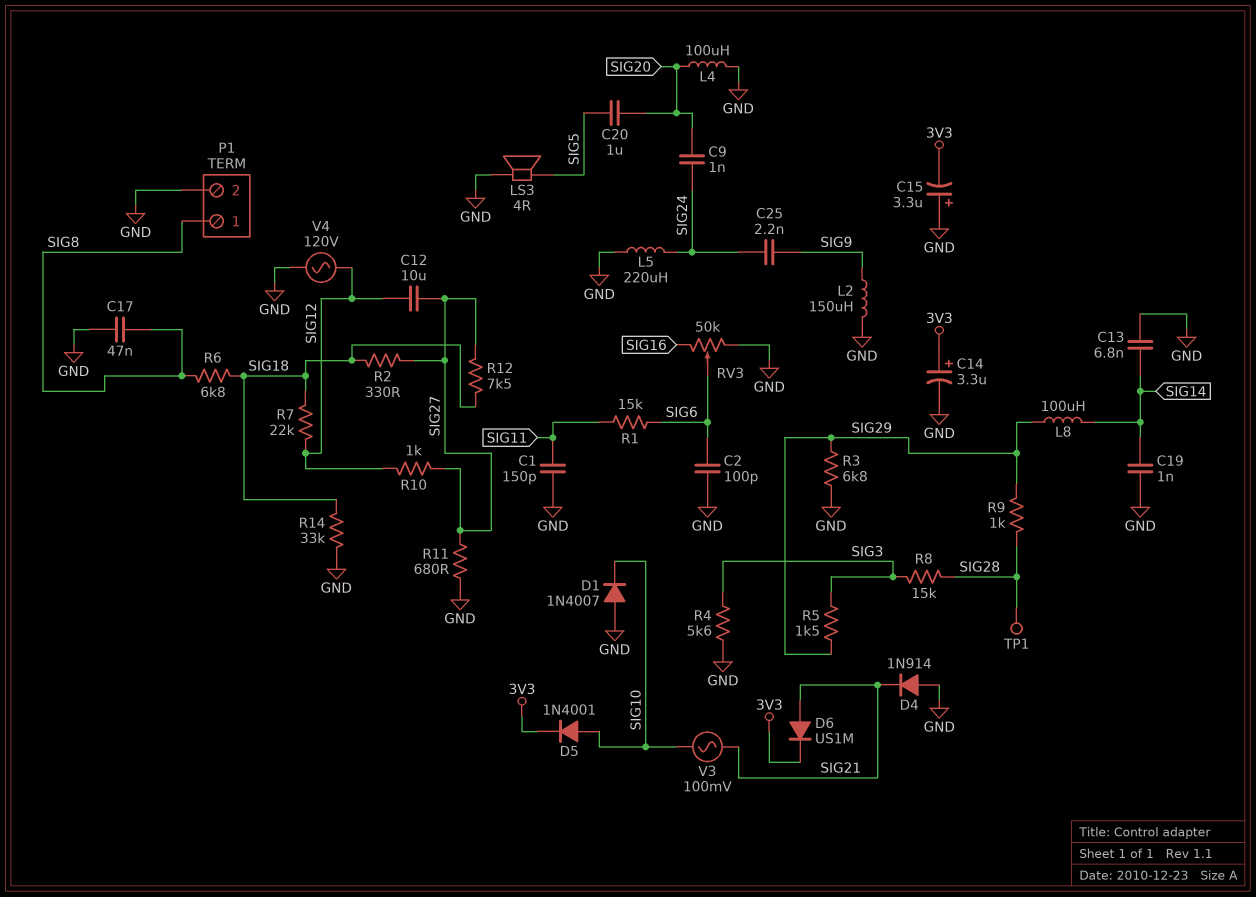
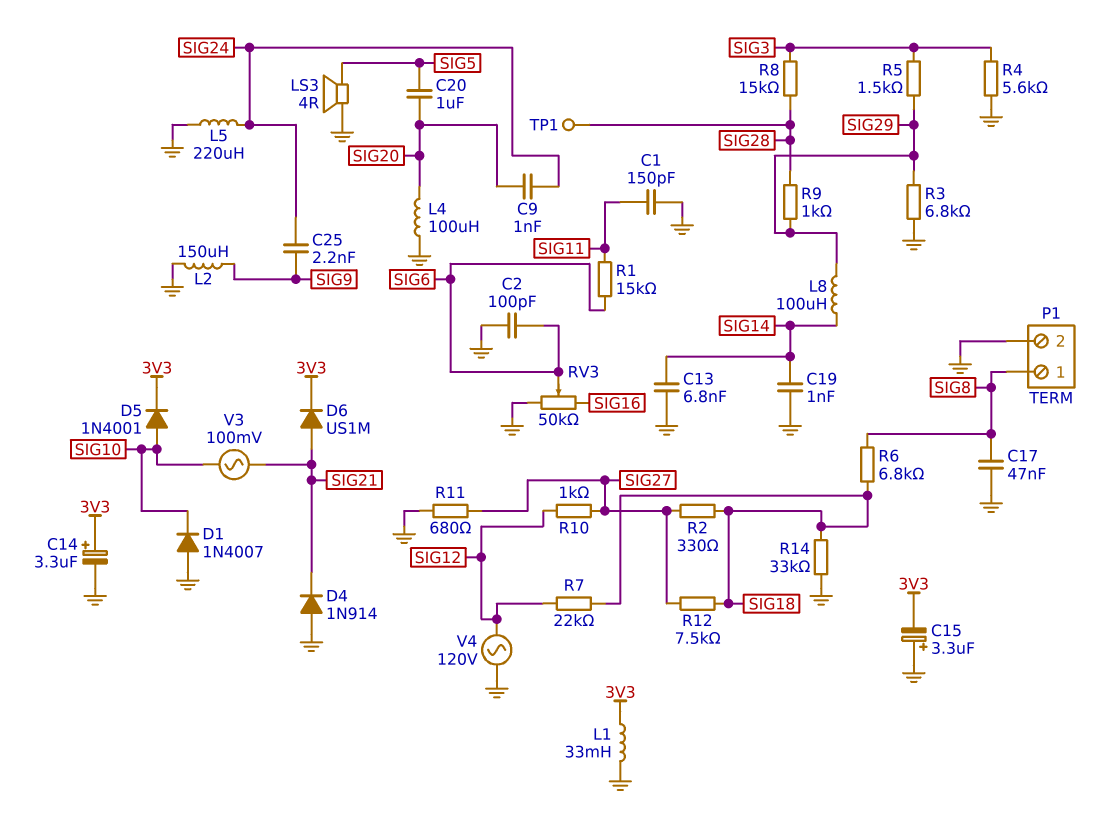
C12: 10uF (SIG12, SIG27) -> none
L1: none -> 33mH (3V3, GND)

